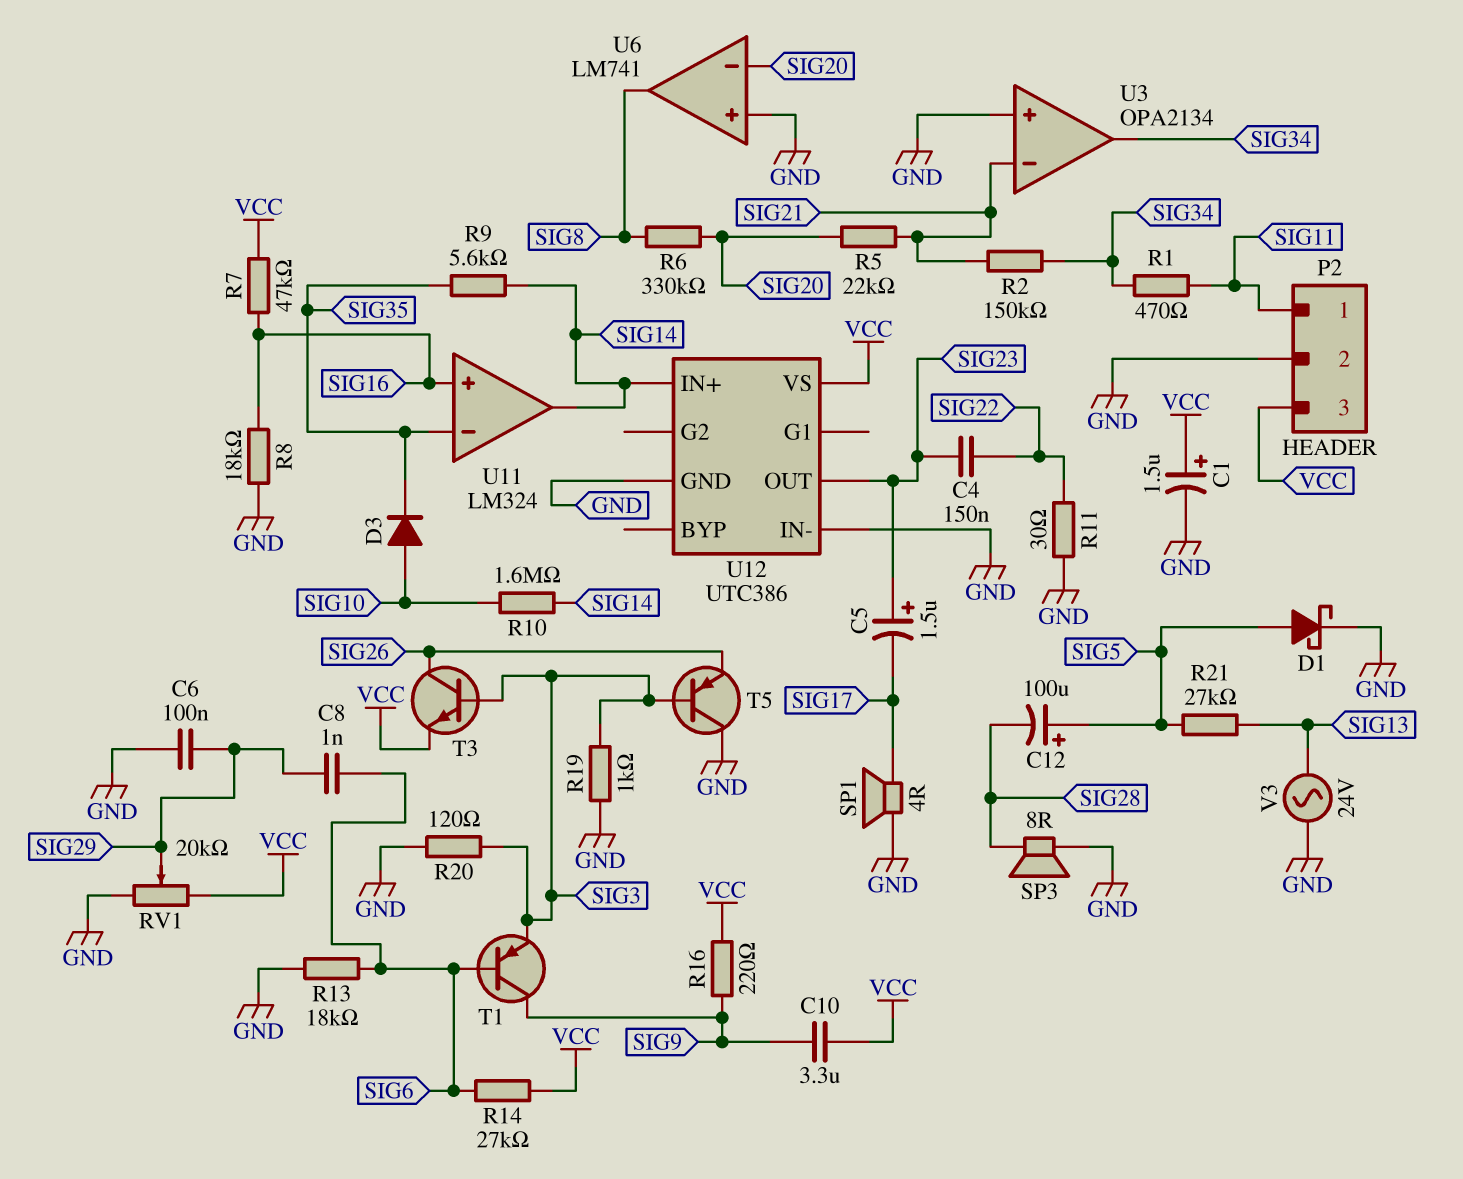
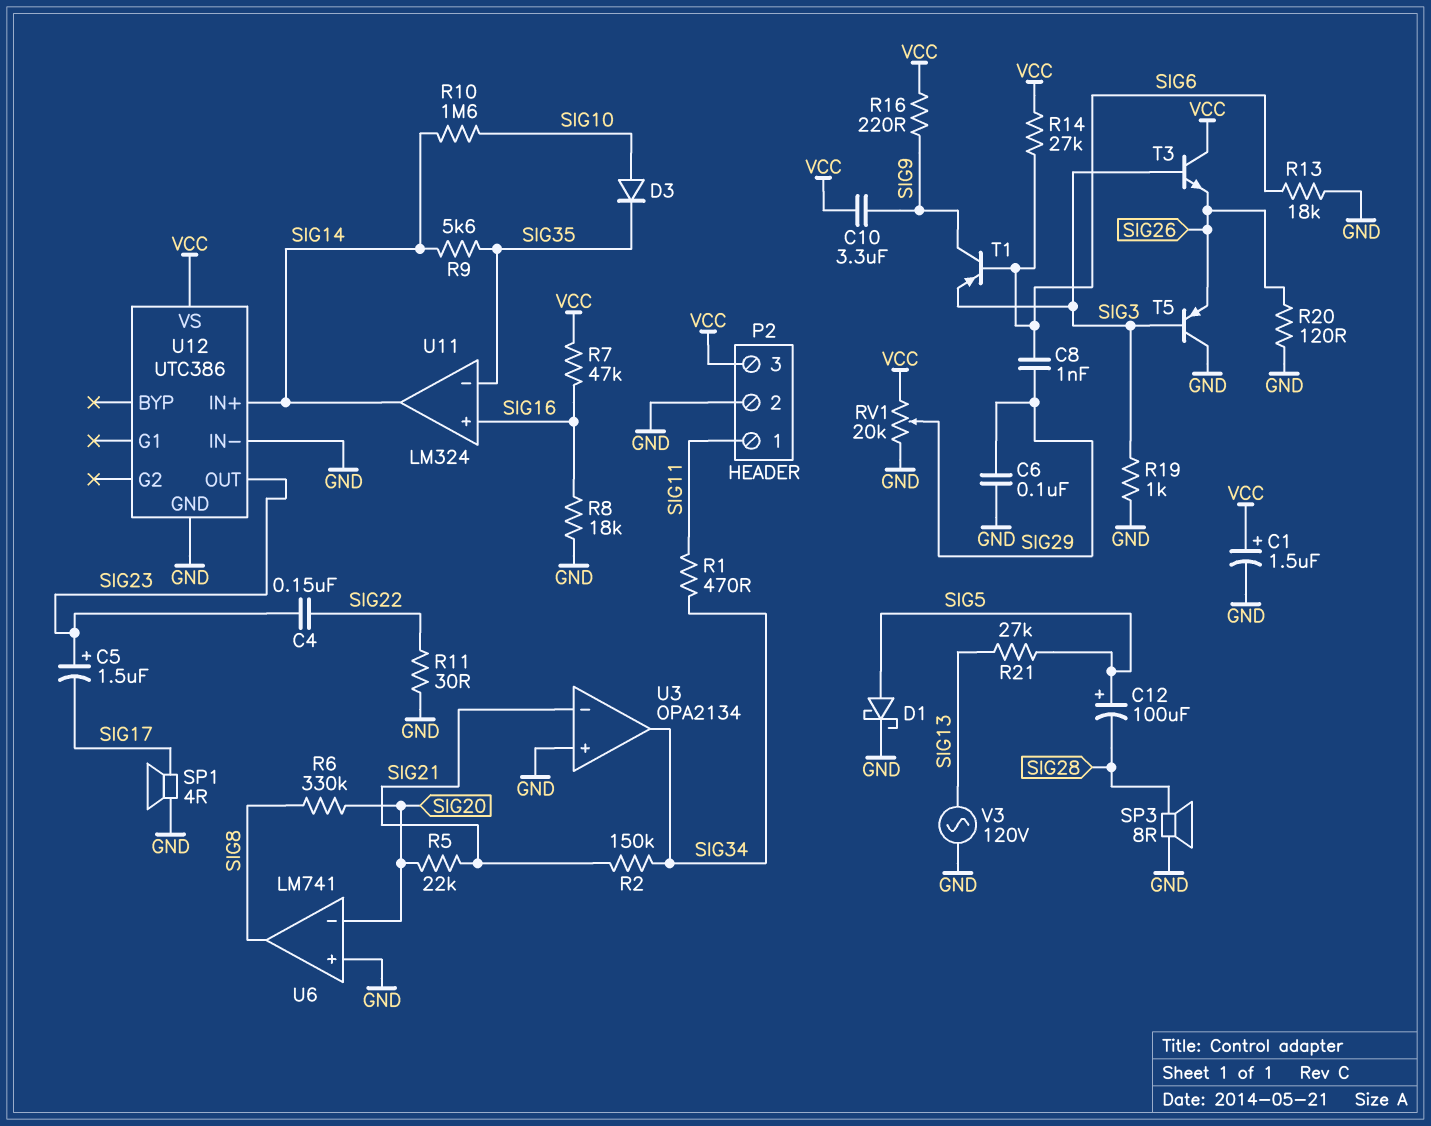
R20: 120 (GND, SIG3) -> 120 (GND, SIG26)
T3: NPN (B SIG3, C SIG26, E VCC) -> NPN (B SIG3, C VCC, E SIG26)
V3: AC 24V (GND, SIG13) -> AC 120V (GND, SIG13)

